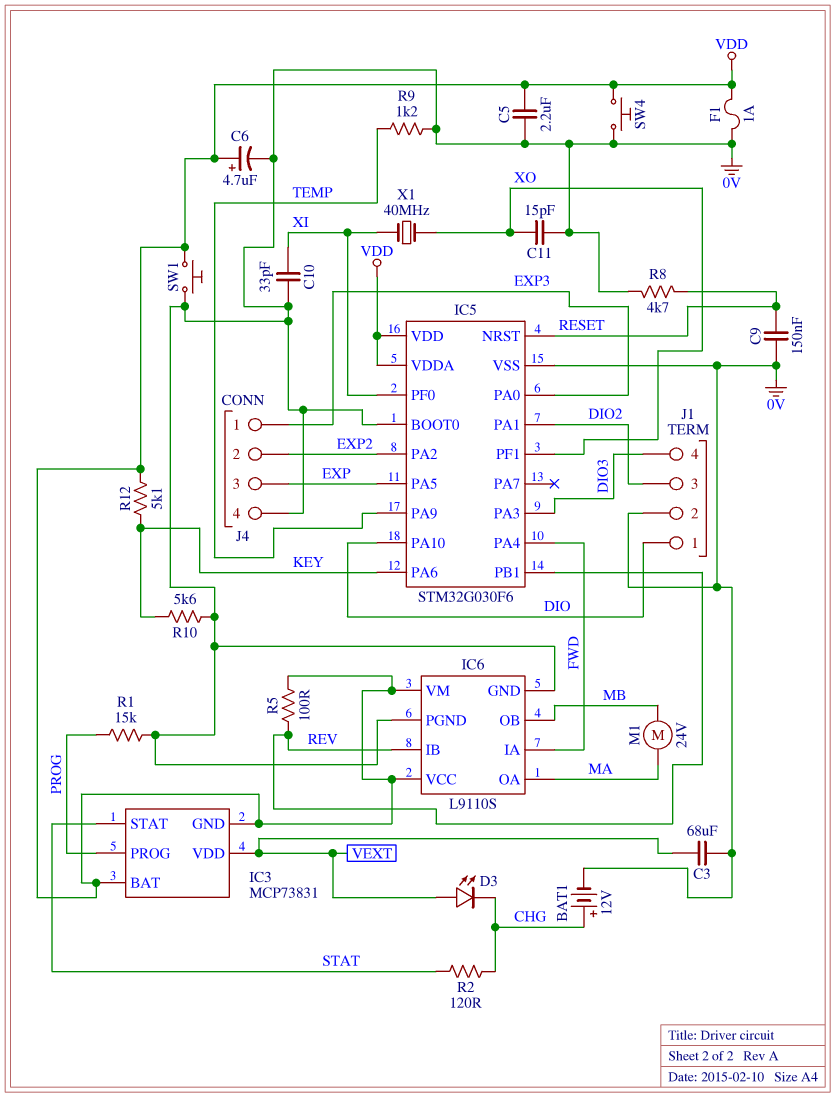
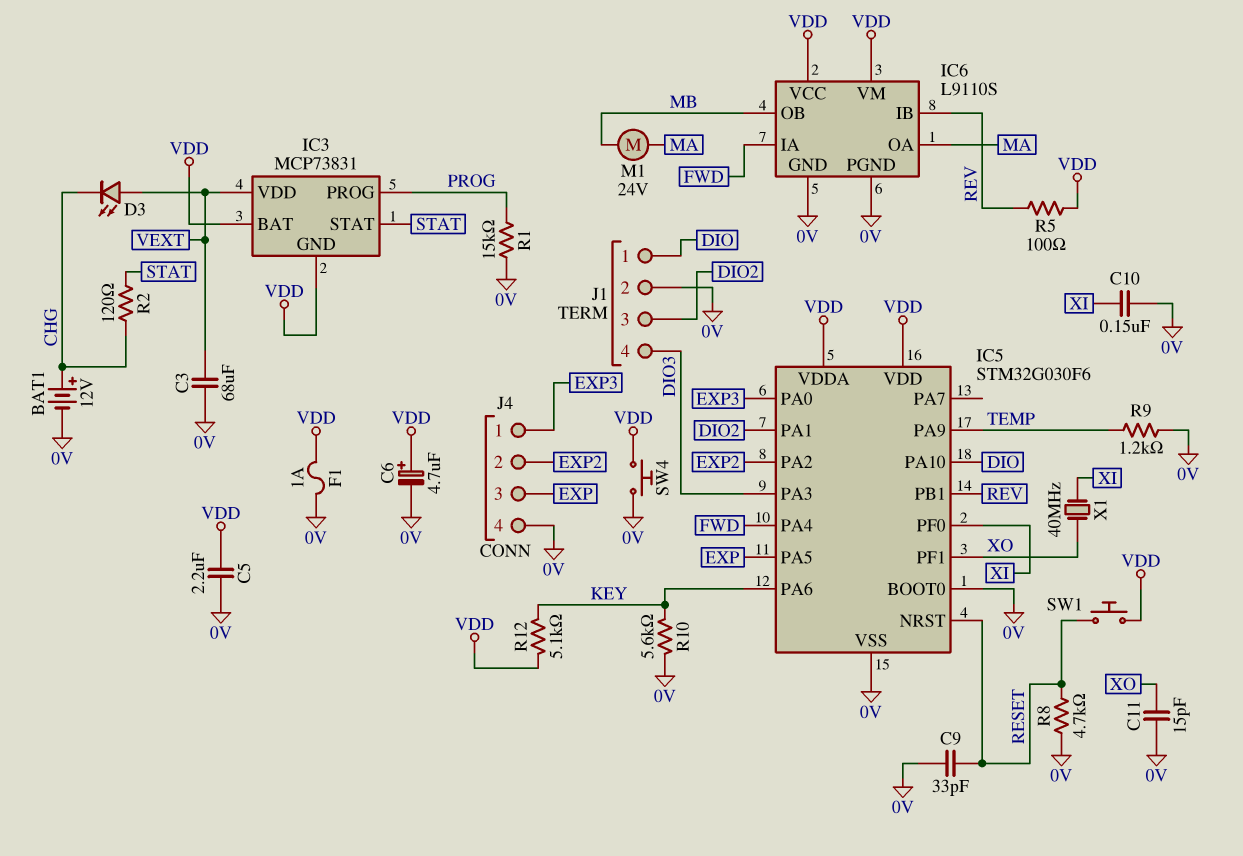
C9: 150nF (0V, RESET) -> 33pF (0V, RESET)
C10: 33pF (0V, XI) -> 150nF (0V, XI)
SW1: button (0V, VDD) -> button (RESET, VDD)

